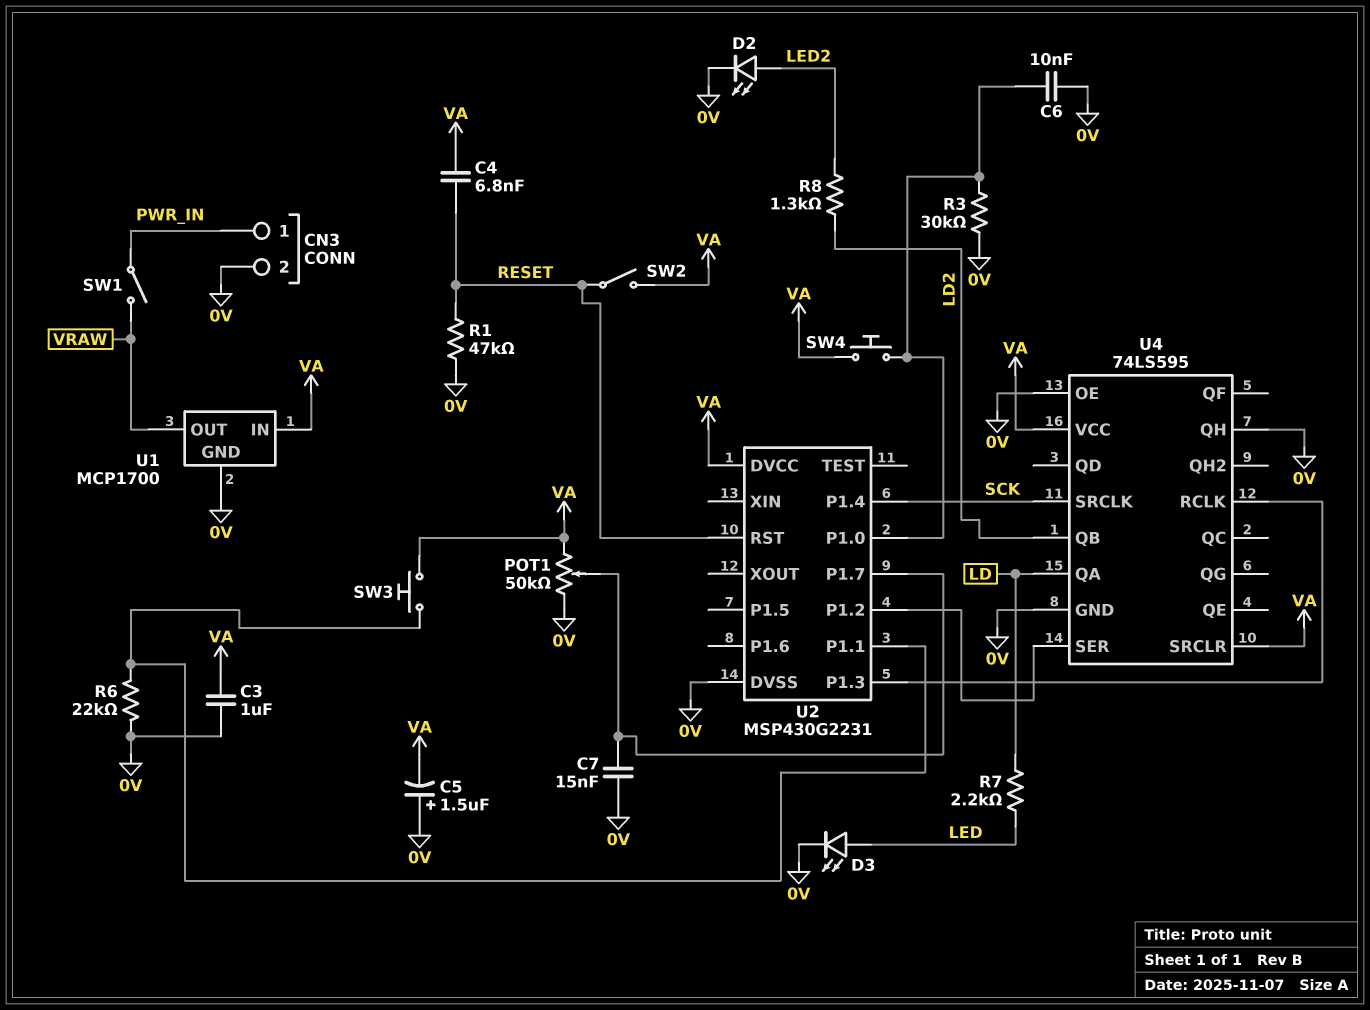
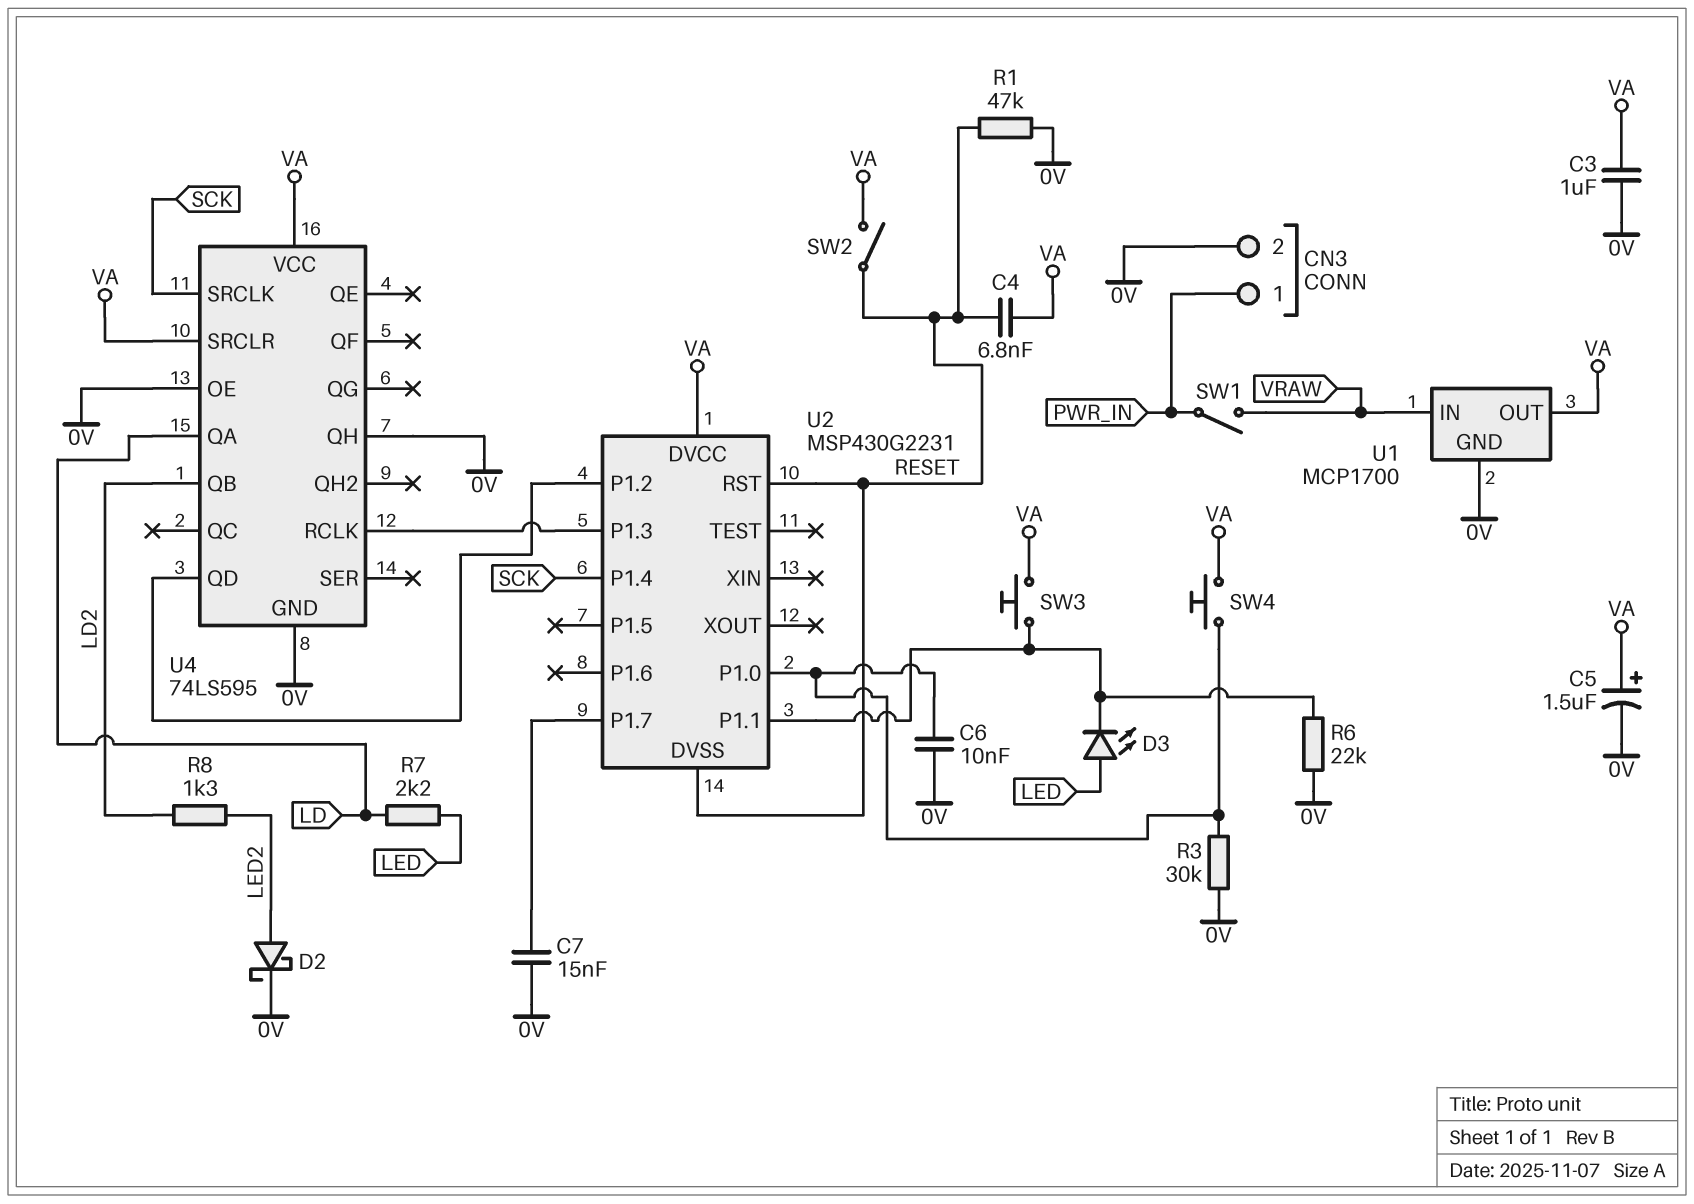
C5: 1.5uF (plus 0V, minus VA) -> 1.5uF (plus VA, minus 0V)
D2: LED (A LED2, K 0V) -> schottky (A LED2, K 0V)
D3: LED (A LED, K 0V) -> LED (A LED, K U2/P1.1)
POT1: 50k (0V, VA, wiper U2/P1.7) -> none
U1 pin IN: VA -> VRAW
U1 pin OUT: VRAW -> VA
U2 pin DVSS: 0V -> RESET
U4 pin QD: none -> U2/P1.2
U4 pin SER: U2/P1.2 -> none

